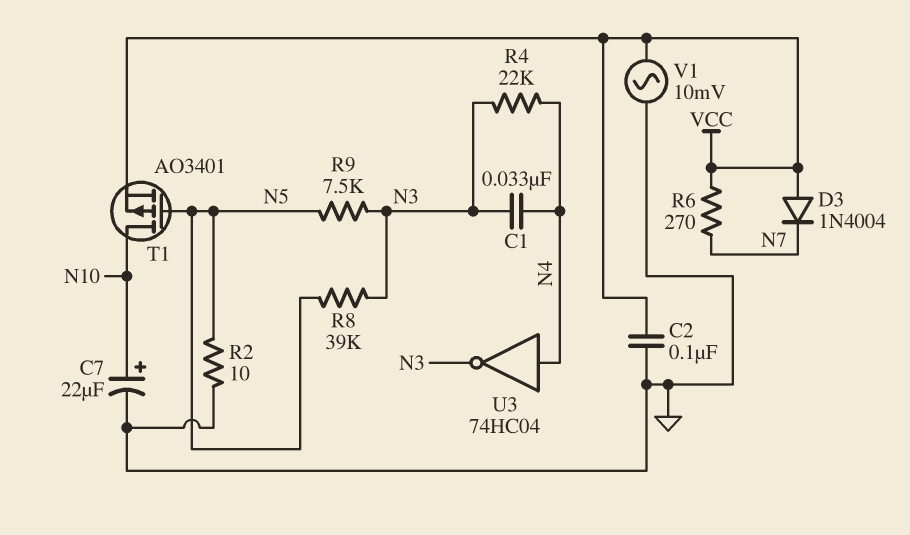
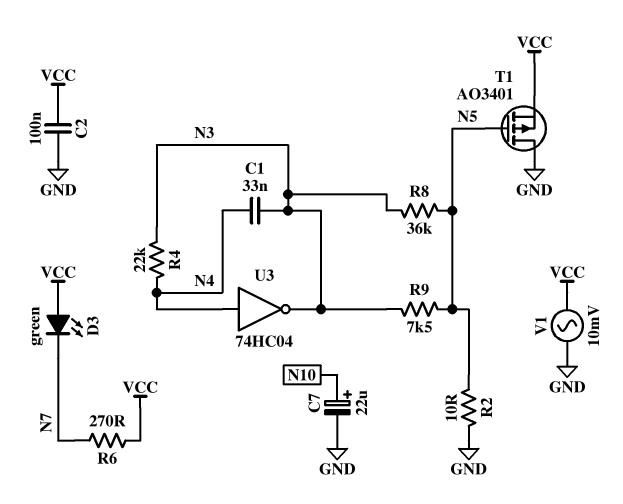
D3: diode 1N4004 (A VCC, K N7) -> LED green (A VCC, K N7)
R8: 39k (N3, N5) -> 36k (N3, N5)
T1: PMOS AO3401 (G N5, D N10, S VCC) -> PMOS AO3401 (G N5, D GND, S VCC)

